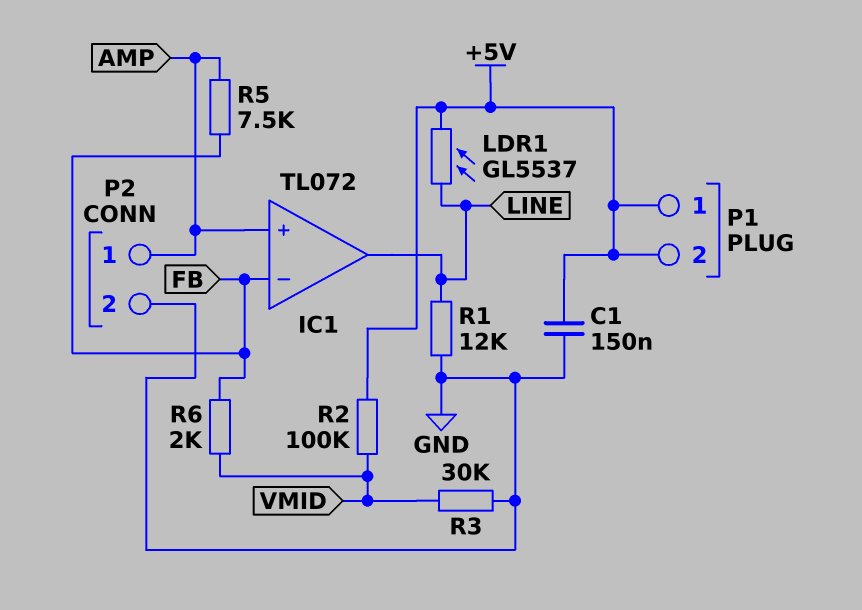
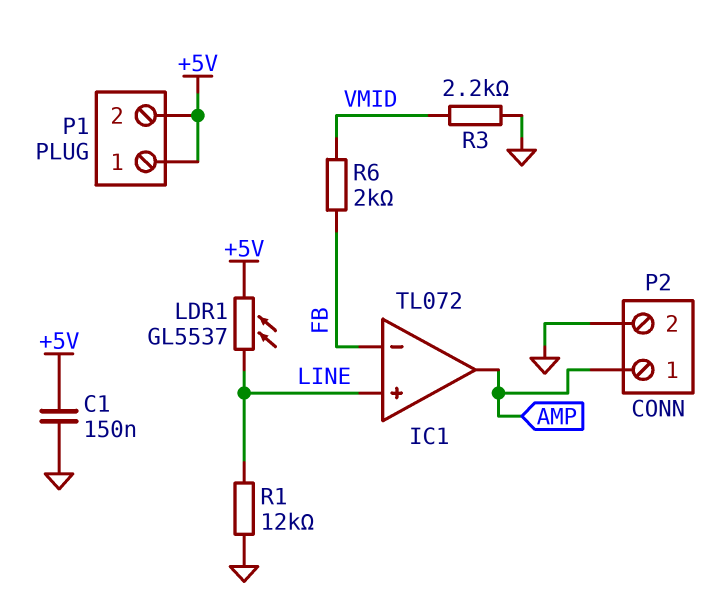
IC1 pin in+: AMP -> LINE
IC1 pin out: LINE -> AMP
R2: 100k (+5V, VMID) -> none
R3: 30k (GND, VMID) -> 2.2k (GND, VMID)
R5: 7.5k (AMP, FB) -> none

